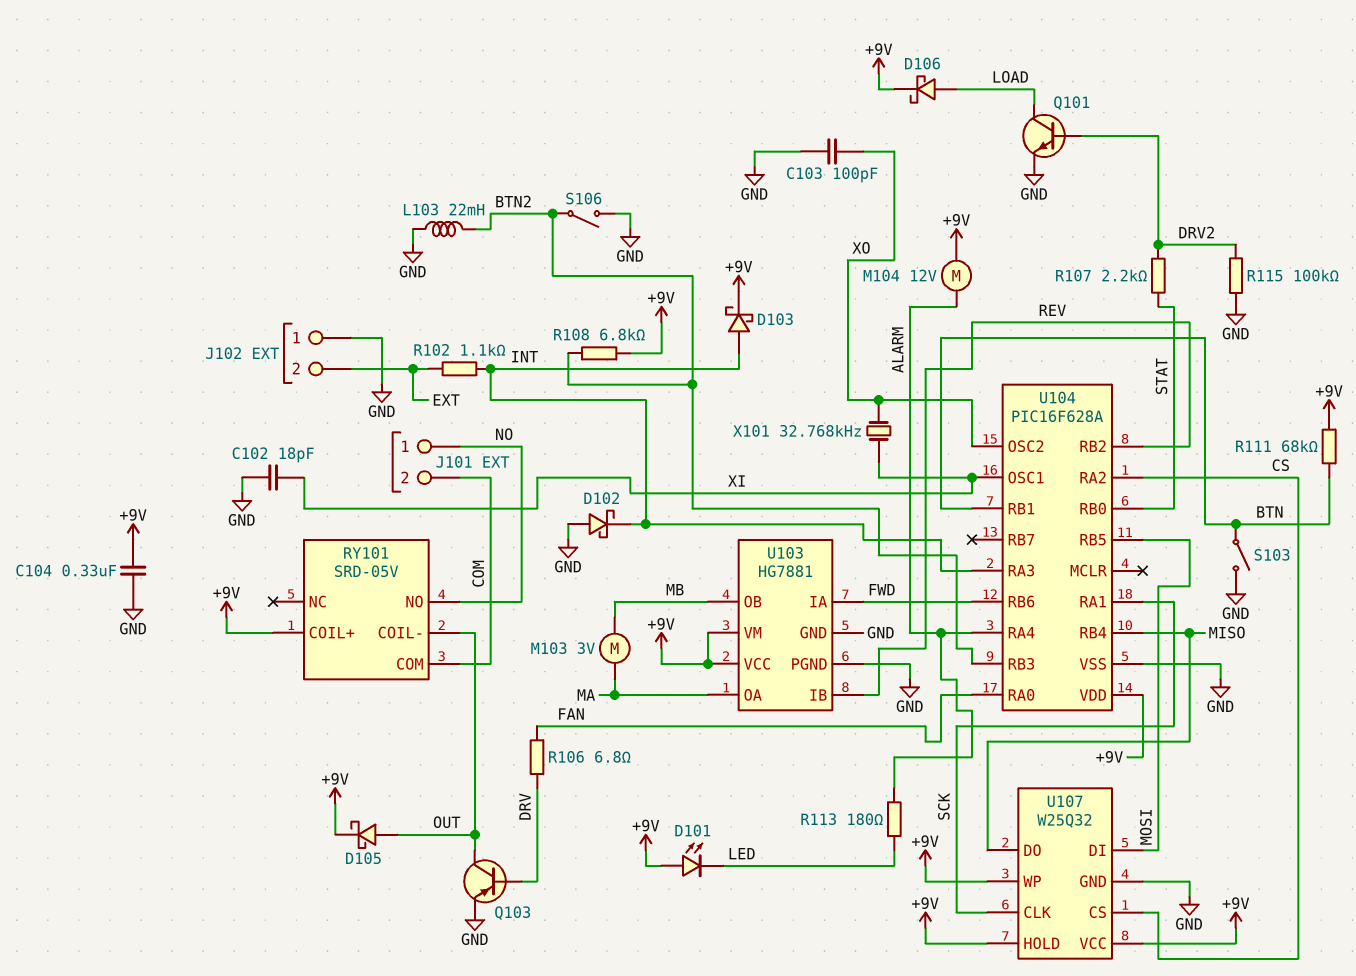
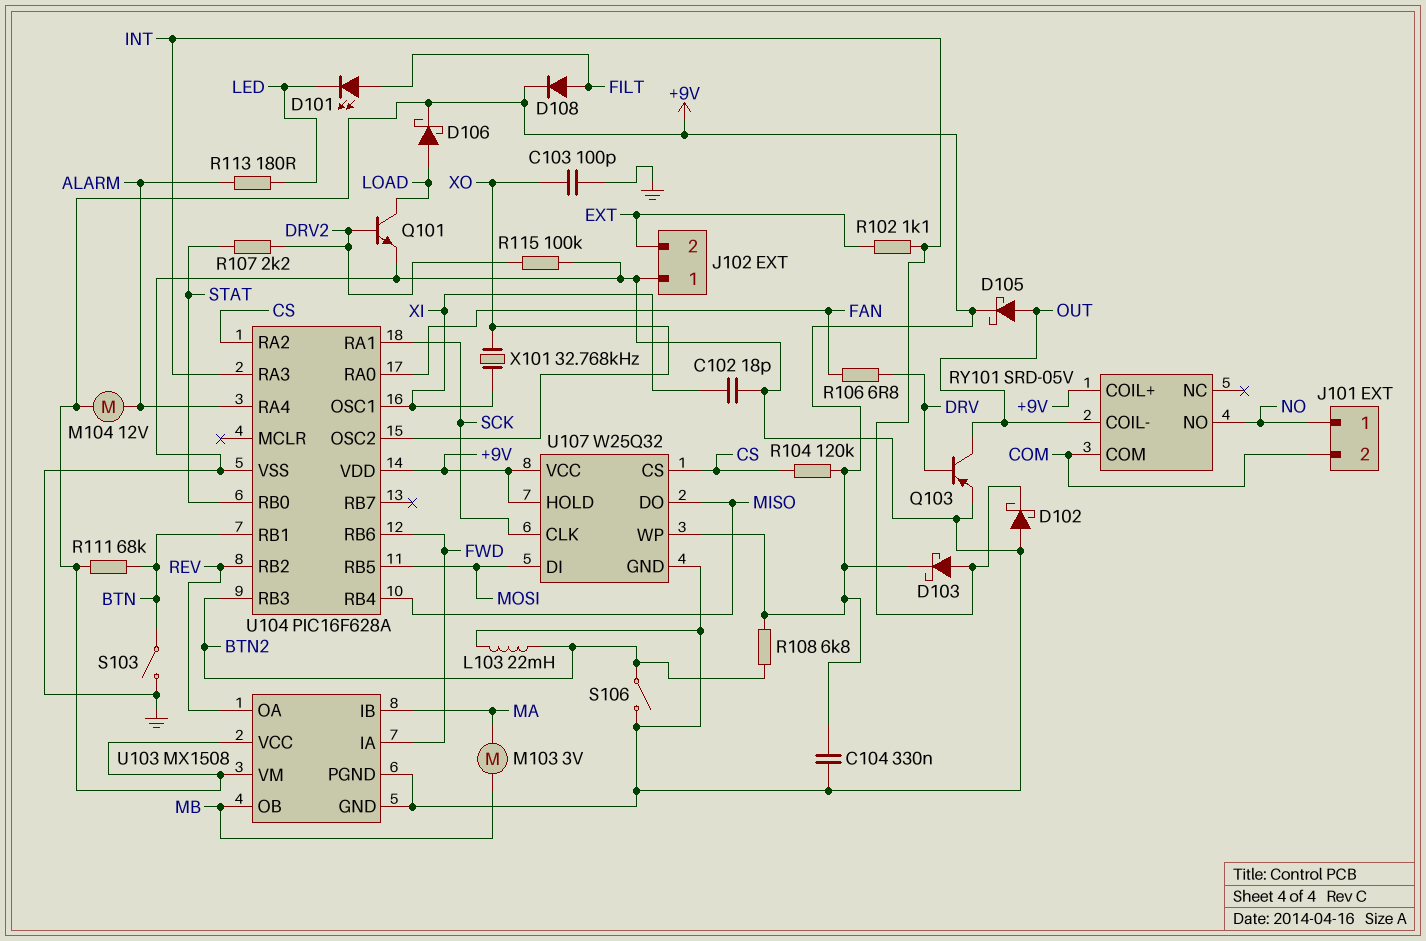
D101: LED (A +9V, K LED) -> LED (A FILT, K LED)
D108: none -> diode (A FILT, K +9V)
R104: none -> 120k (+9V, CS)
U103: HG7881 -> MX1508
U103 pin IB: REV -> MA
U103 pin OA: MA -> REV

